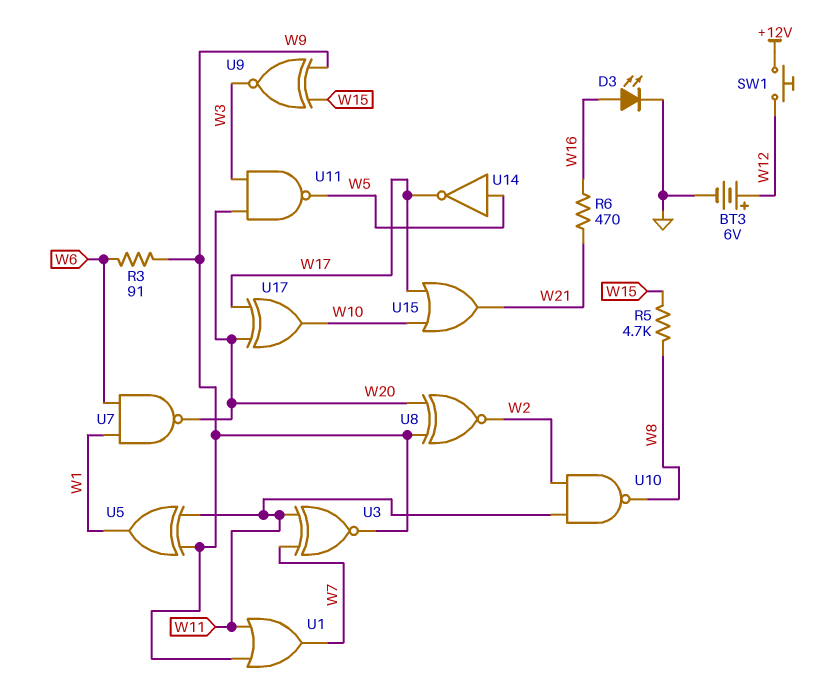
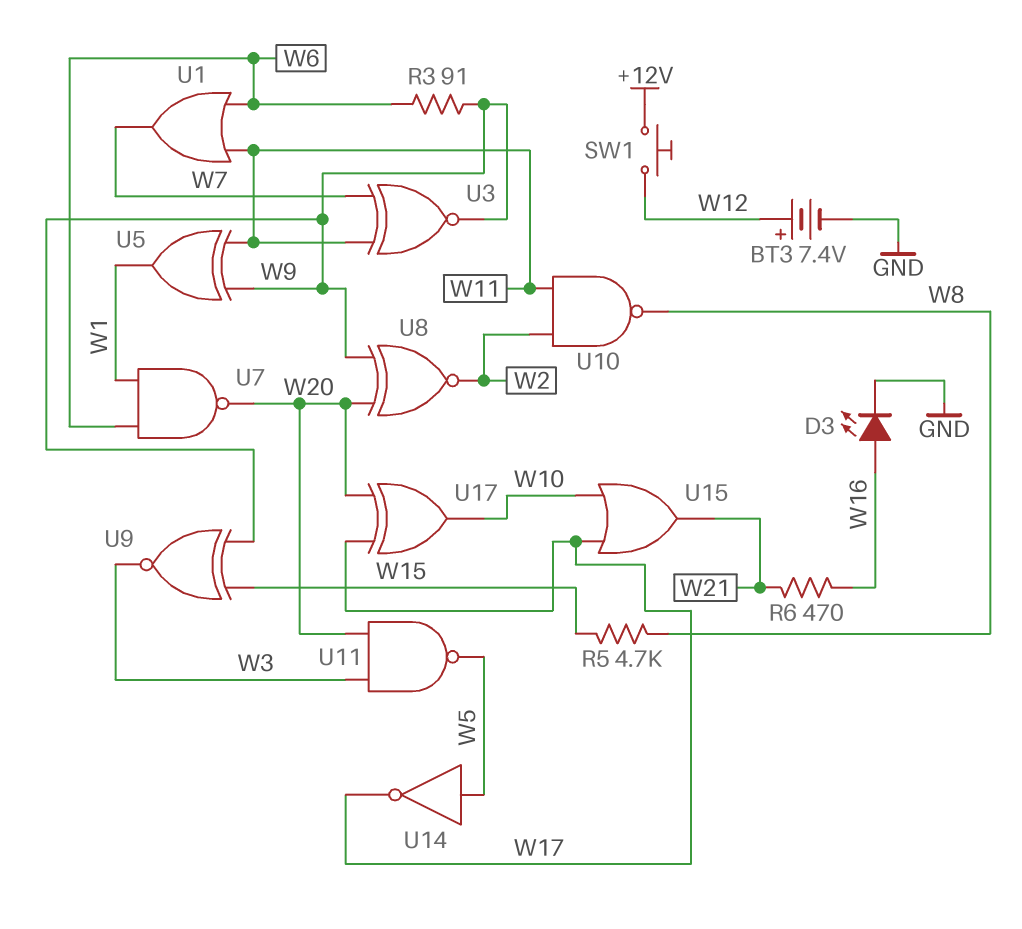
BT3: 6V (plus W12, minus GND) -> 7.4V (plus W12, minus GND)
U1: OR (in W9, in W11, out W7) -> OR (in W6, in W11, out W7)

